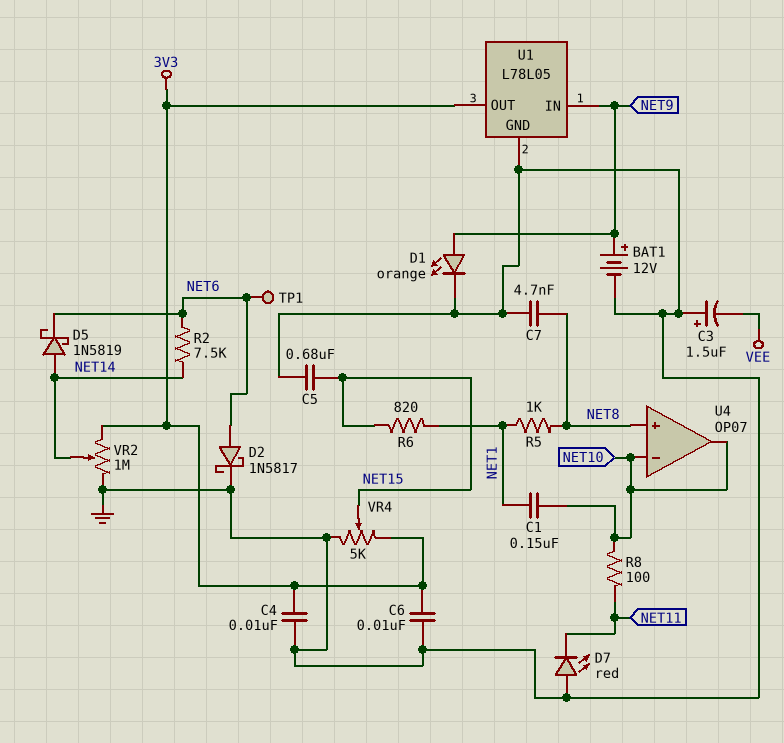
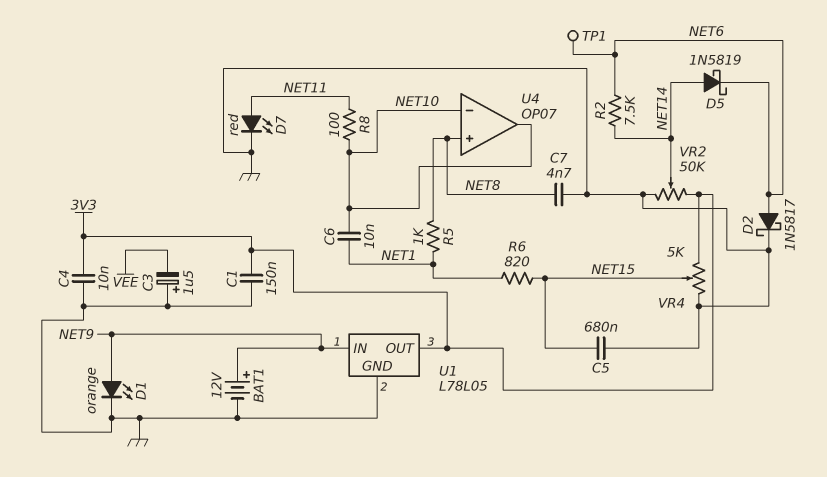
C1: 150nF (NET1, NET10) -> 150nF (3V3, GND)
C6: 10nF (3V3, GND) -> 10nF (NET1, NET10)
D7: LED red (A GND, K NET11) -> LED red (A NET11, K GND)
VR2: 1M (3V3, GND, wiper NET14) -> 50k (3V3, GND, wiper NET14)

